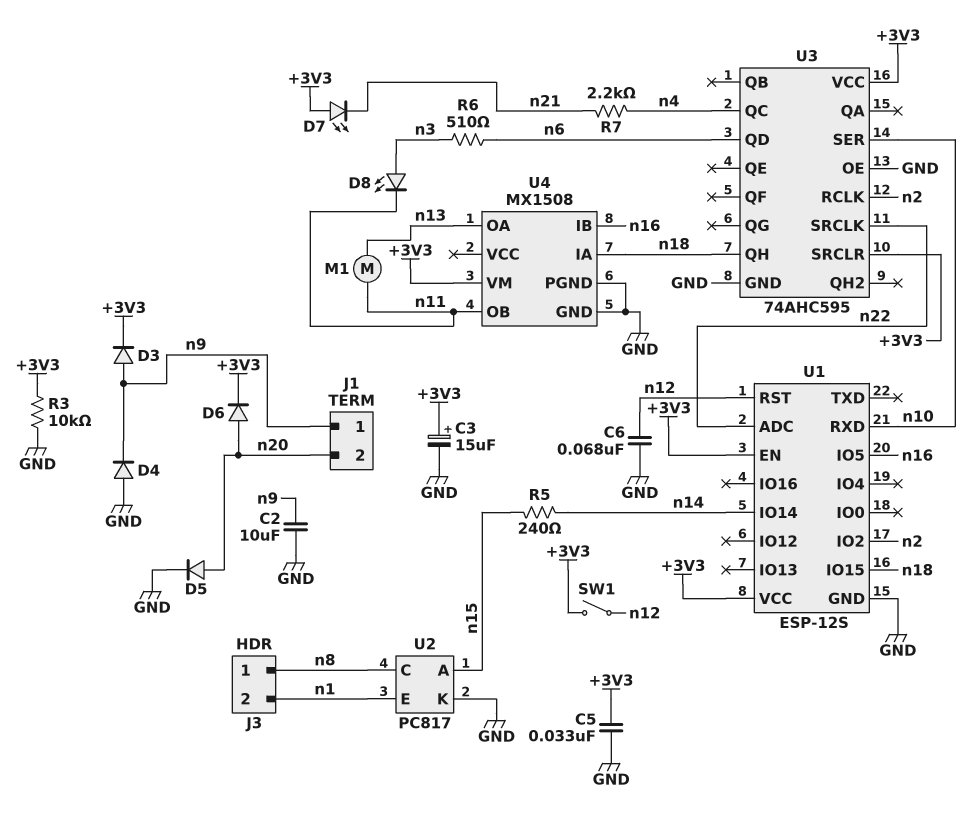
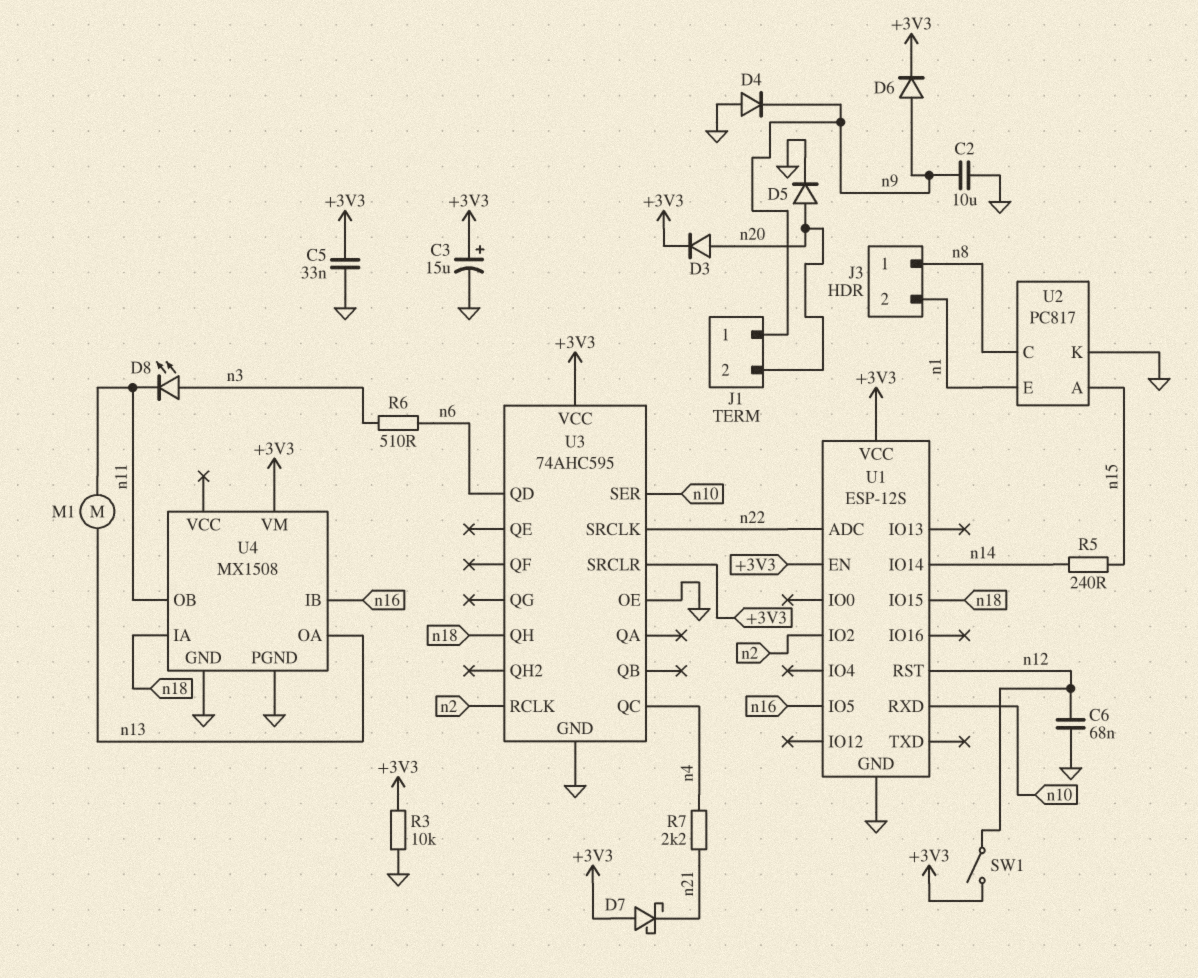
D3: diode (A n9, K +3V3) -> diode (A n20, K +3V3)
D6: diode (A n20, K +3V3) -> diode (A n9, K +3V3)
D7: LED (A +3V3, K n21) -> schottky (A +3V3, K n21)

